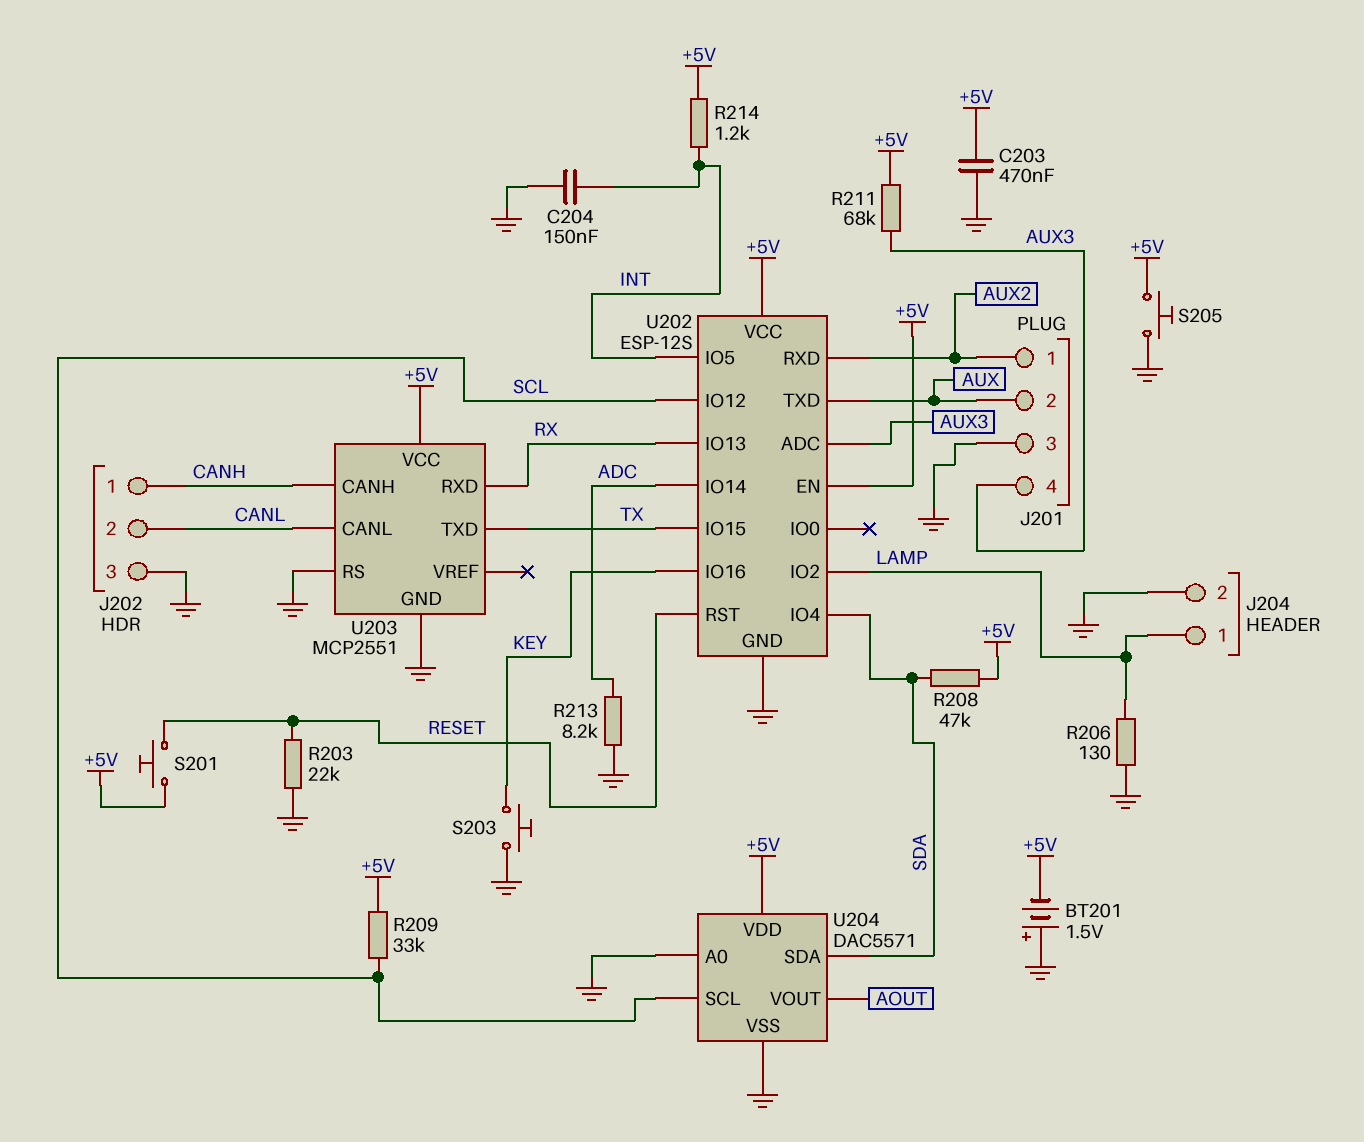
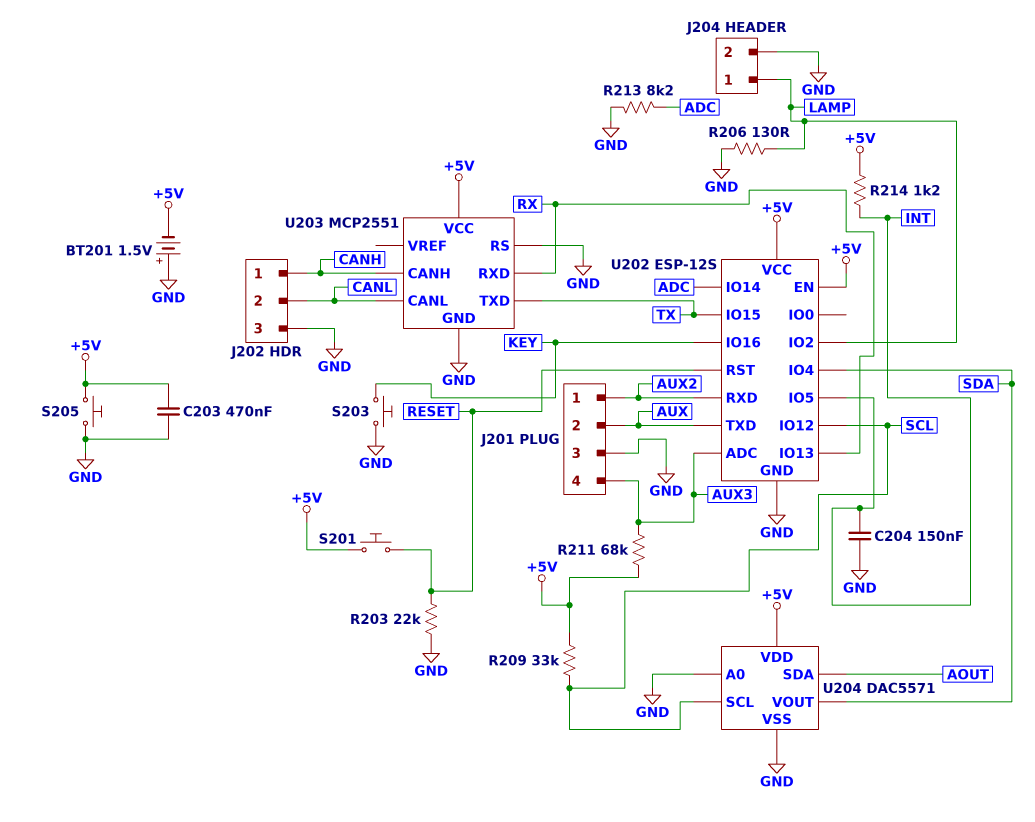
R208: 47k (+5V, SDA) -> none
U204 pin SDA: SDA -> AOUT
U204 pin VOUT: AOUT -> SDA

